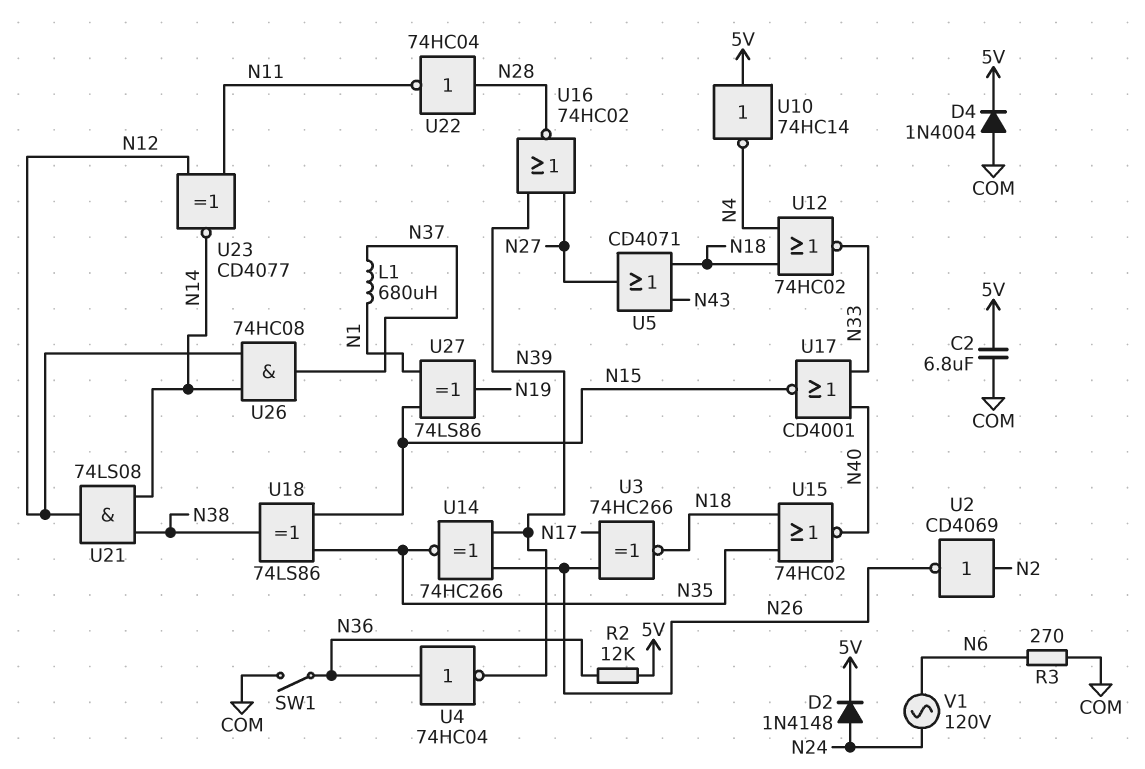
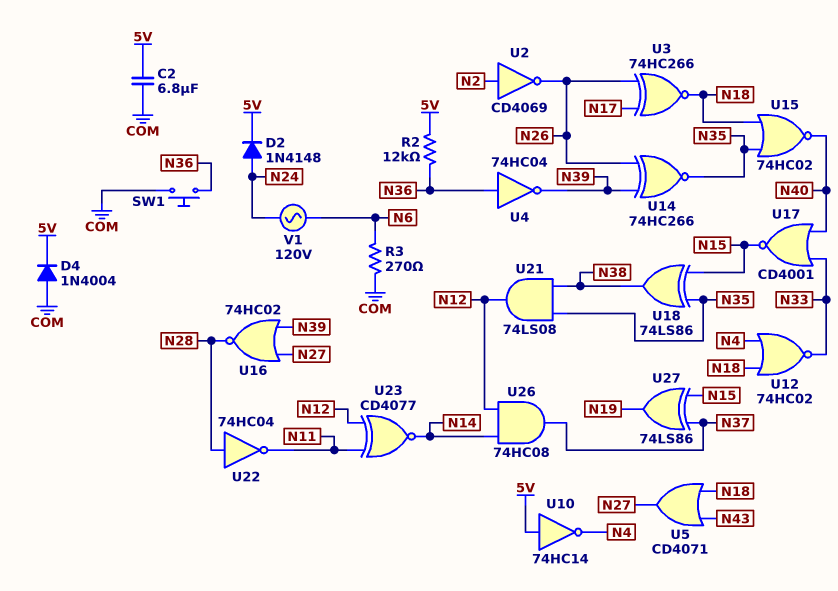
L1: 680uH (N1, N37) -> none
SW1: switch (COM, N36) -> button (COM, N36)
U21: AND 74LS08 (in N14, in N38, out N12) -> AND 74LS08 (in N35, in N38, out N12)
U27: XOR 74LS86 (in N1, in N15, out N19) -> XOR 74LS86 (in N15, in N37, out N19)

